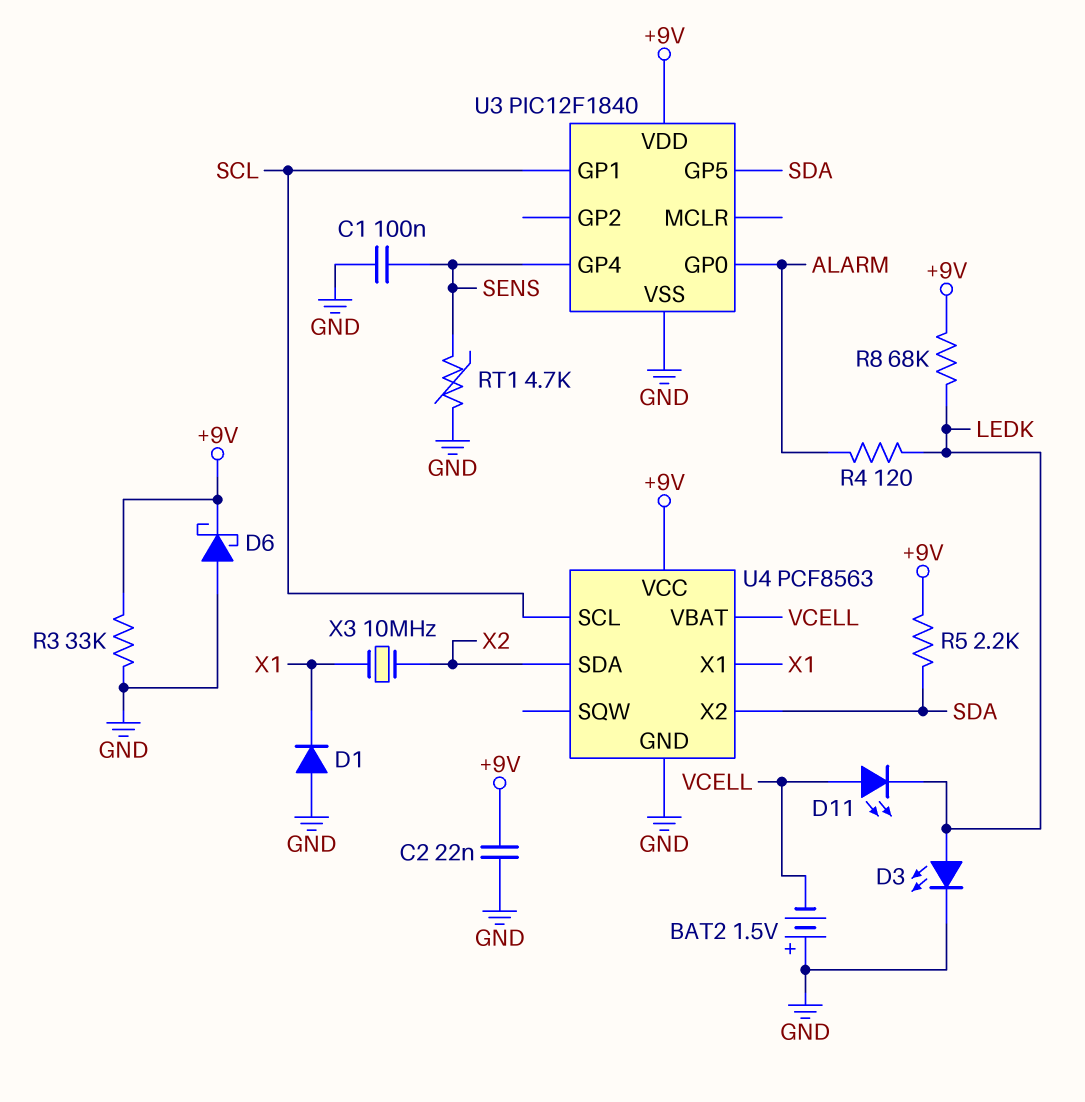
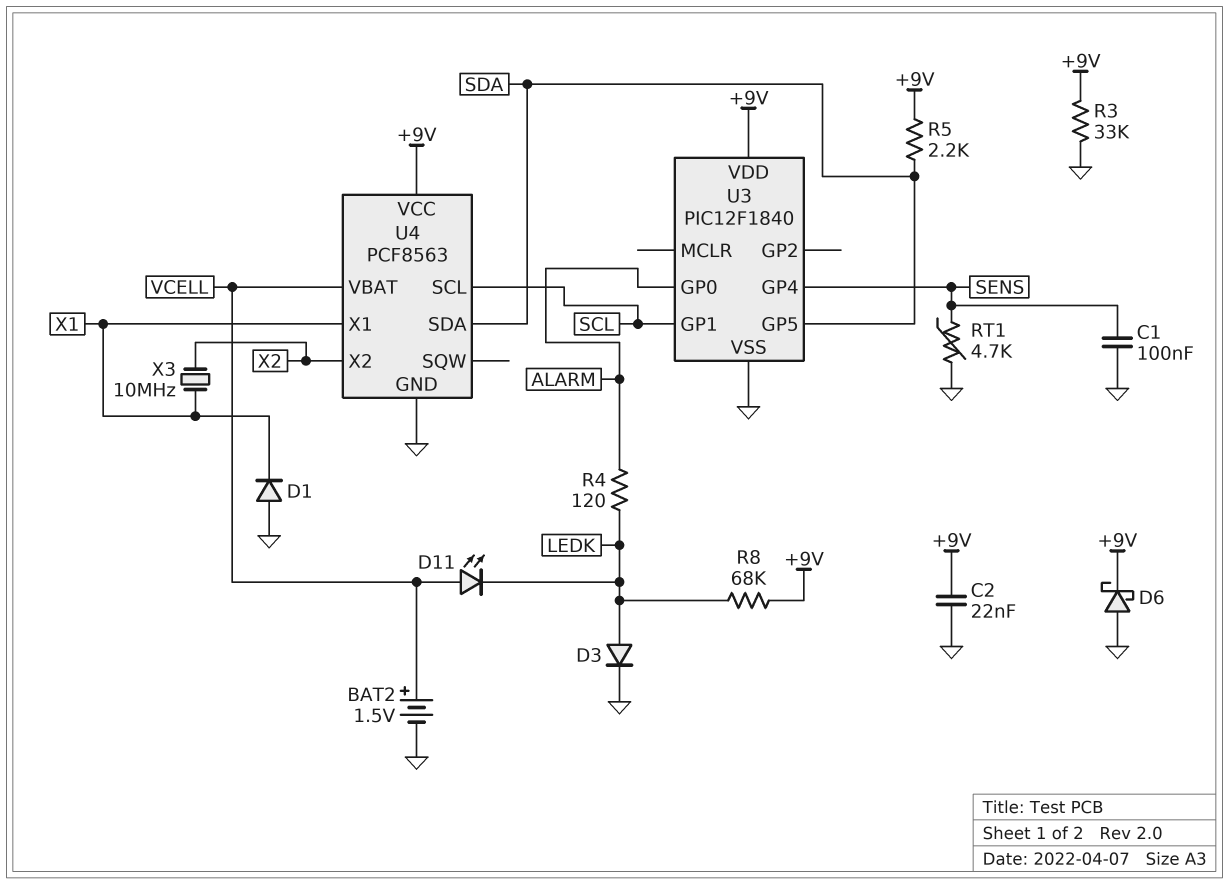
BAT2: 1.5V (plus GND, minus VCELL) -> 1.5V (plus VCELL, minus GND)
D3: LED (A LEDK, K GND) -> diode (A LEDK, K GND)
U4 pin SDA: X2 -> SDA
U4 pin X2: SDA -> X2

